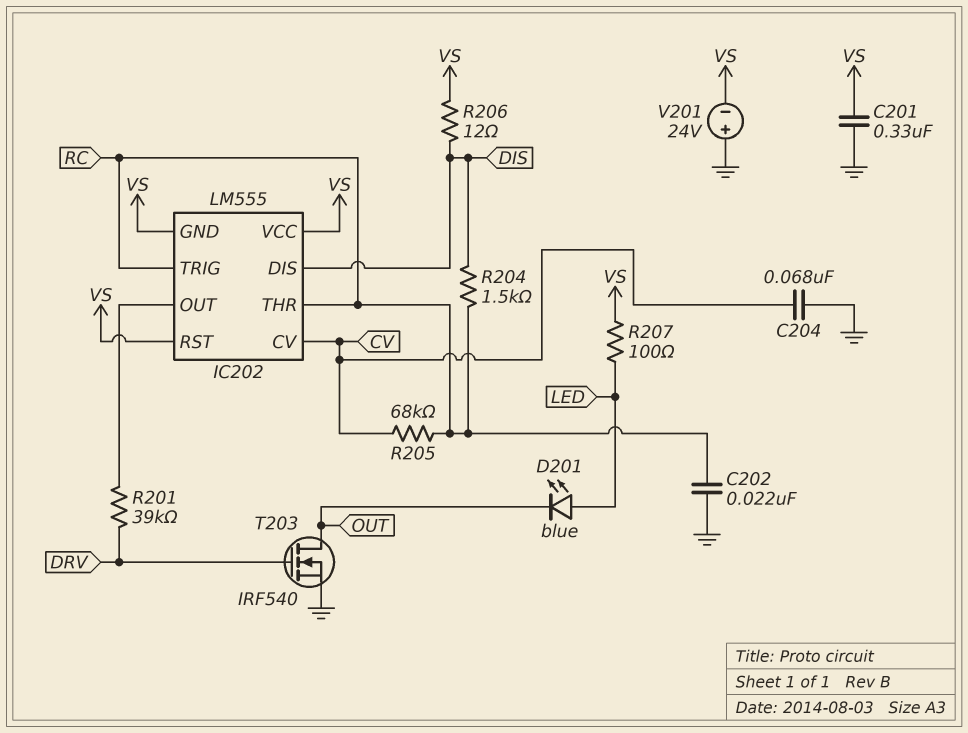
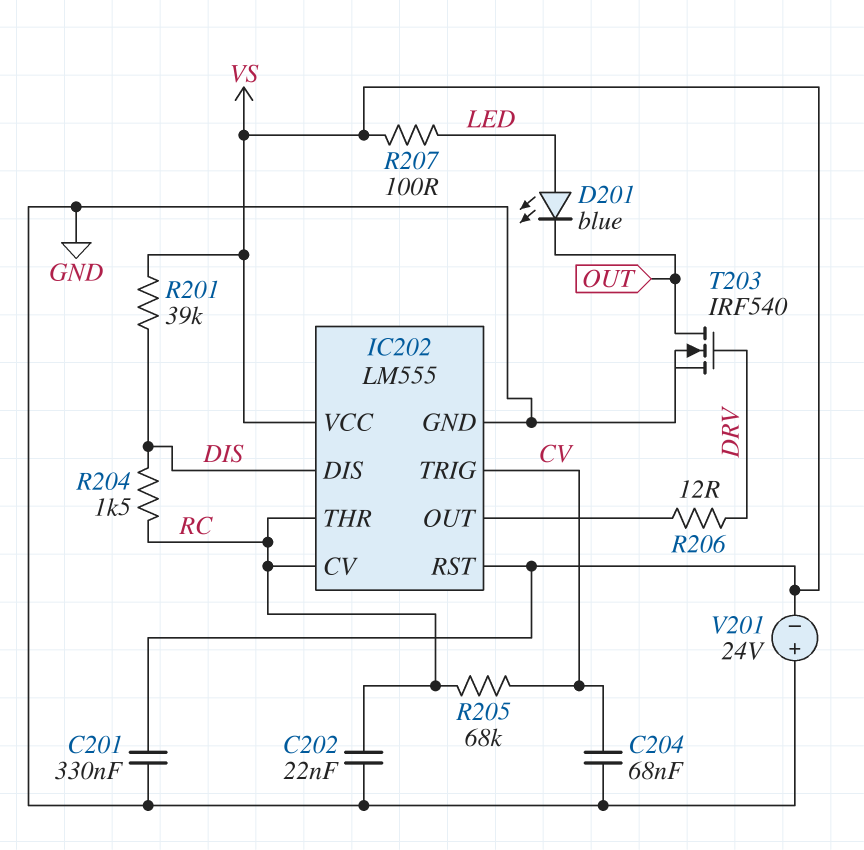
IC202 pin CV: CV -> RC
IC202 pin GND: VS -> GND
IC202 pin TRIG: RC -> CV
R201: 39k (DRV, IC202/OUT) -> 39k (DIS, VS)
R206: 12 (DIS, VS) -> 12 (DRV, IC202/OUT)

